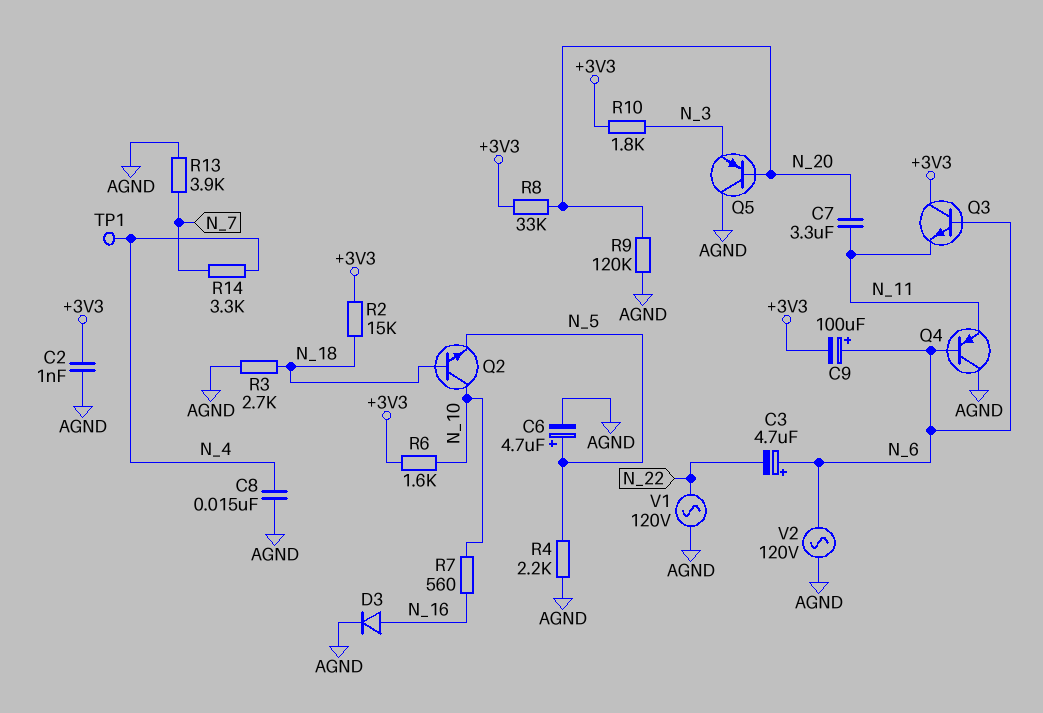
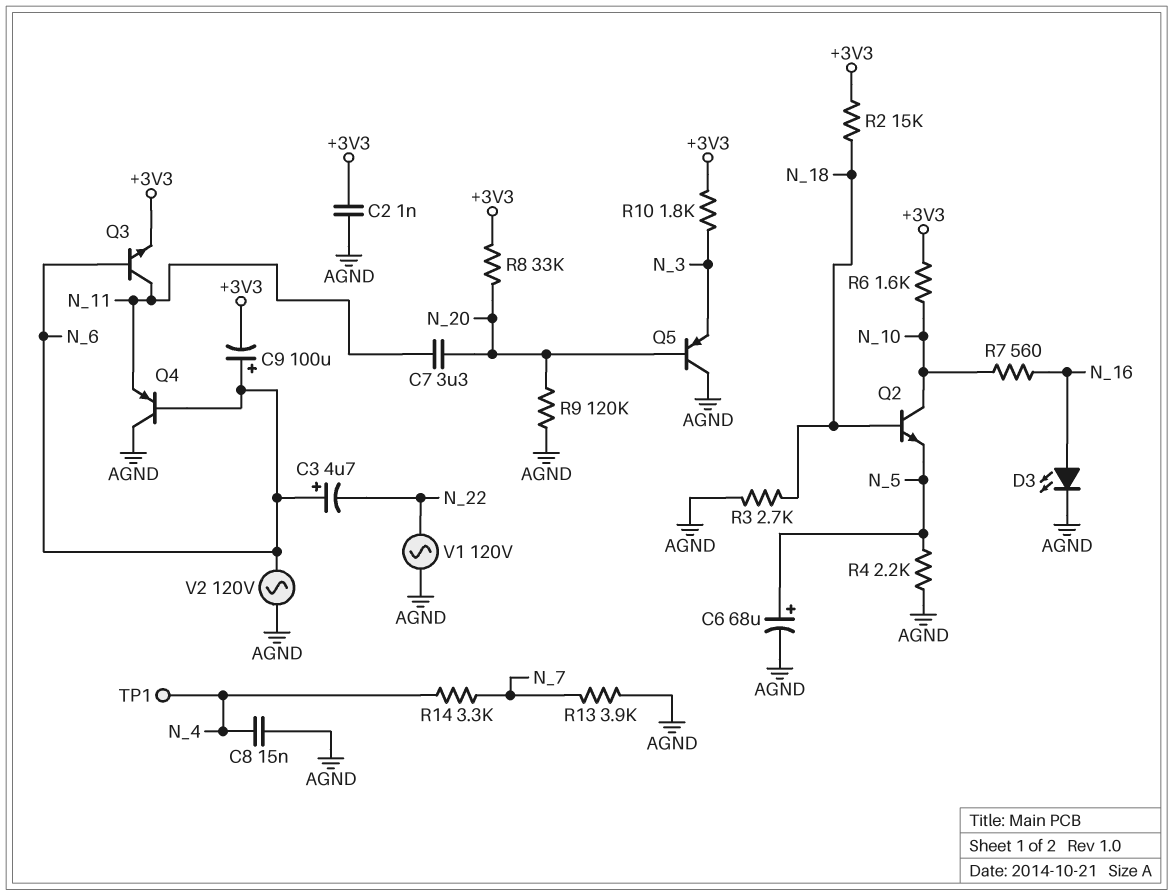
C6: 4.7uF (plus N_5, minus AGND) -> 68uF (plus N_5, minus AGND)
D3: diode (A N_16, K AGND) -> LED (A N_16, K AGND)
Q3: NPN (B N_6, C +3V3, E N_11) -> NPN (B N_6, C N_11, E +3V3)

